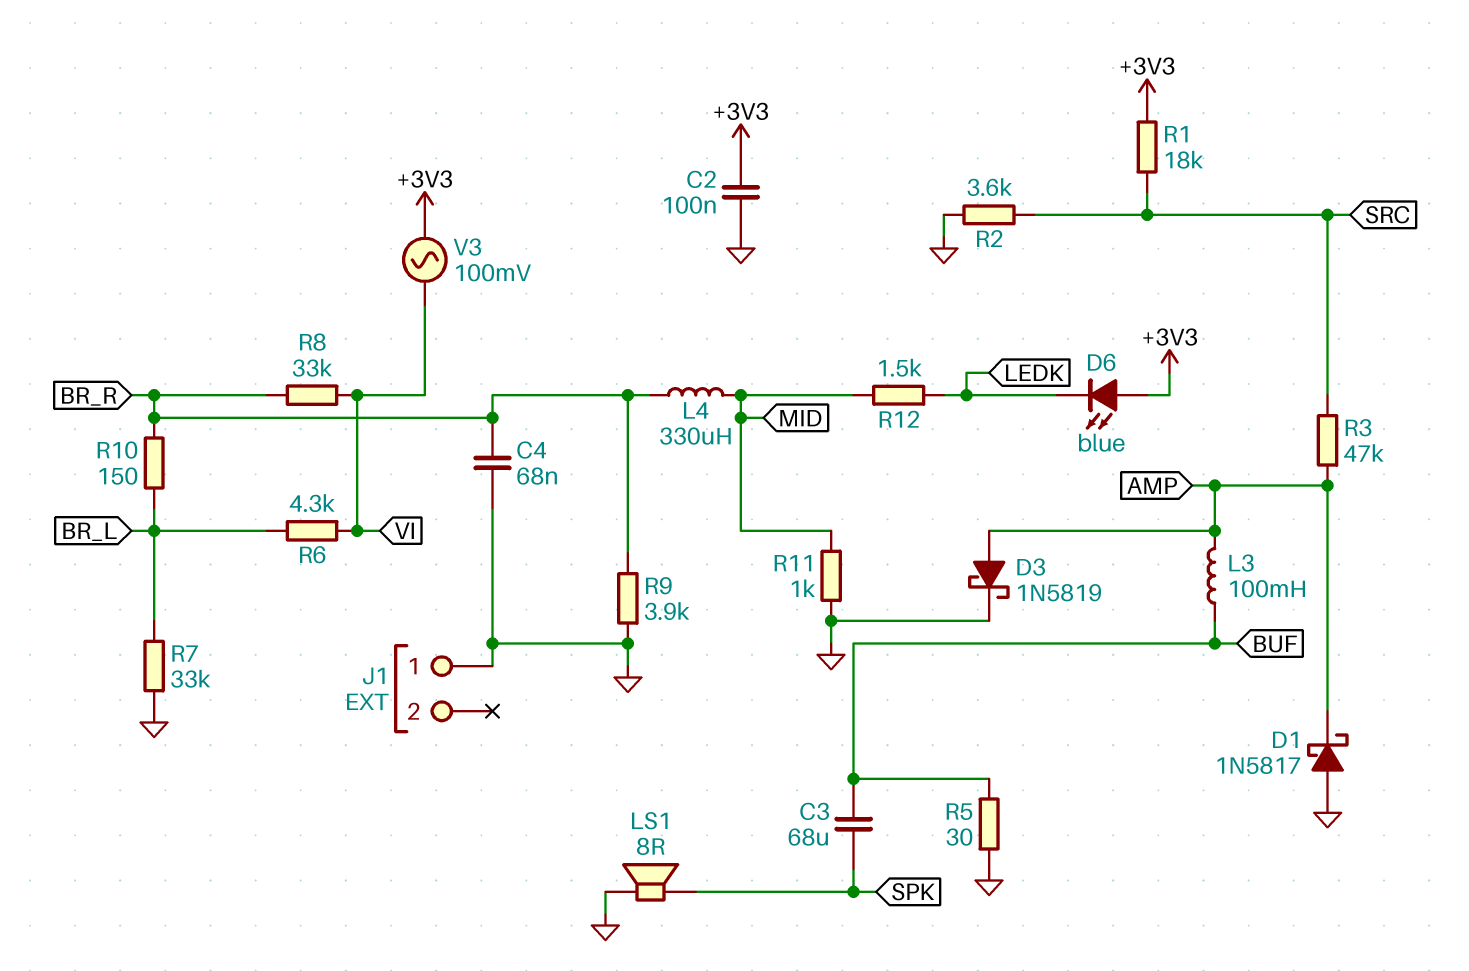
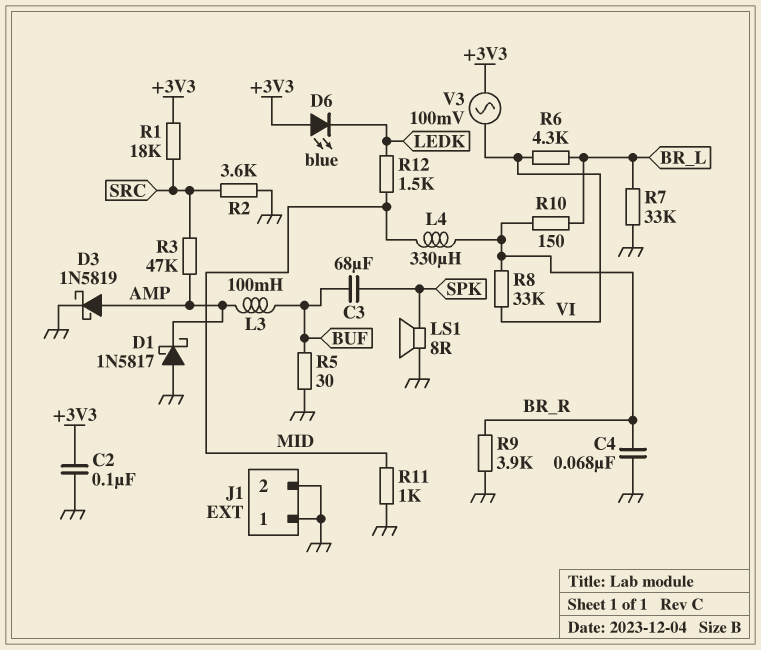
J1 pin 2: none -> GND

